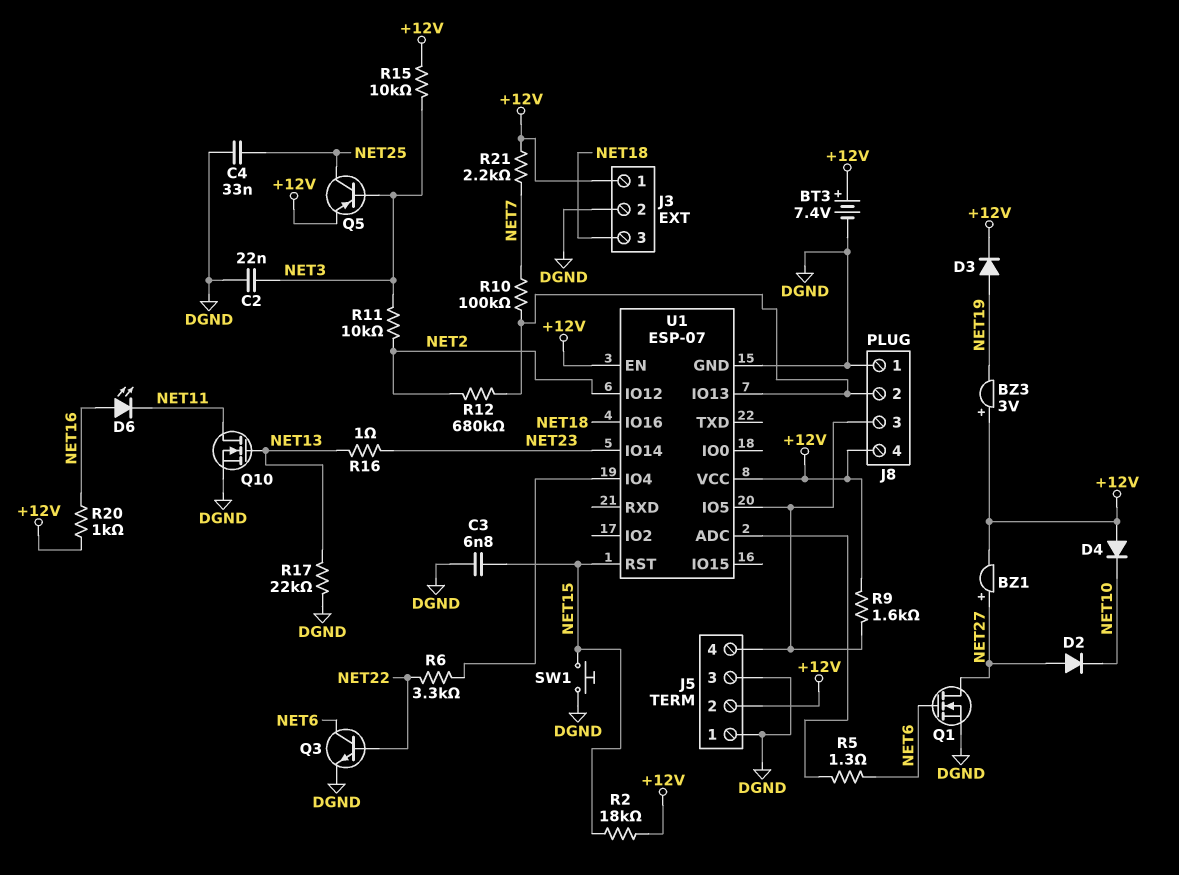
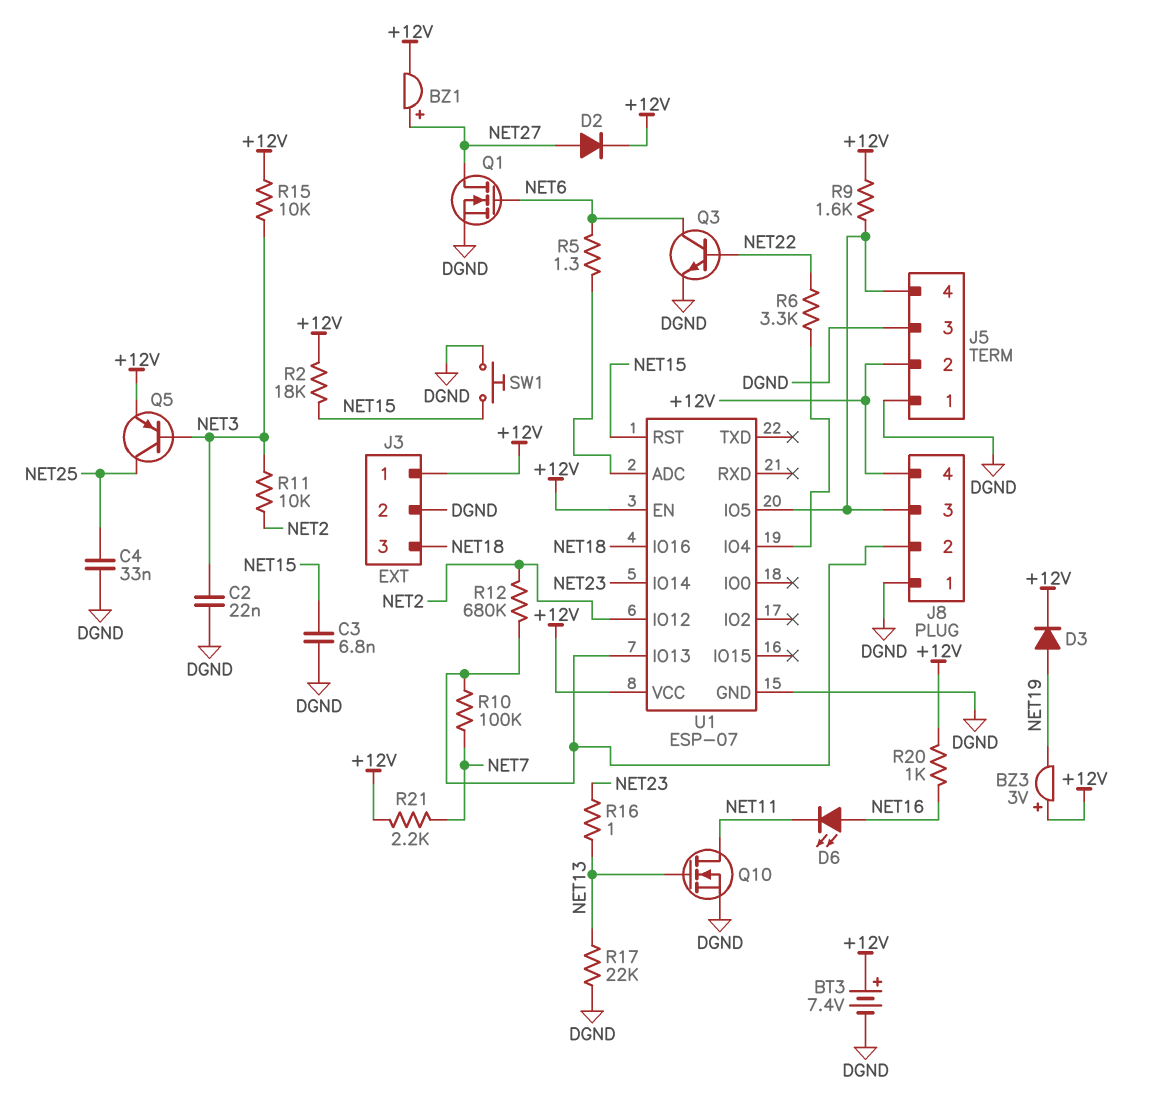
D2: diode (A NET27, K NET10) -> diode (A NET27, K +12V)
D4: diode (A +12V, K NET10) -> none

